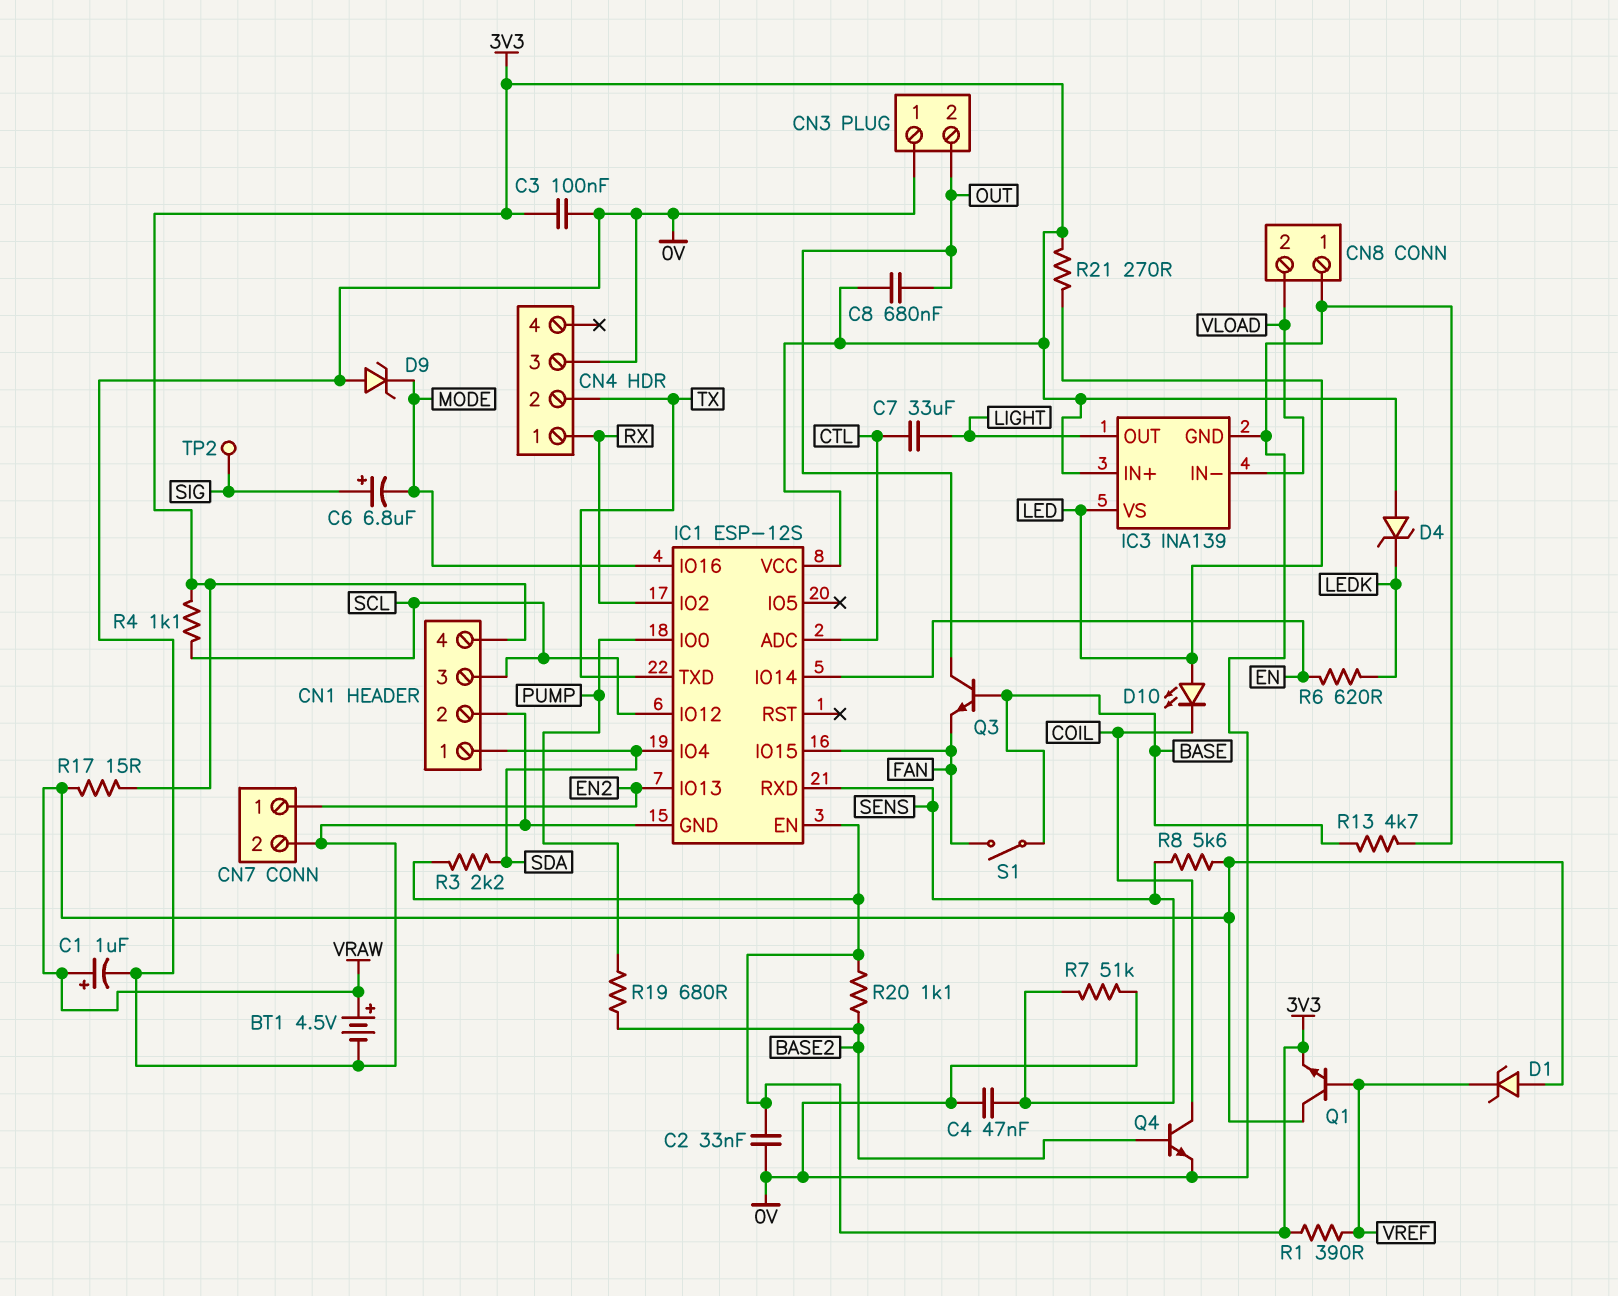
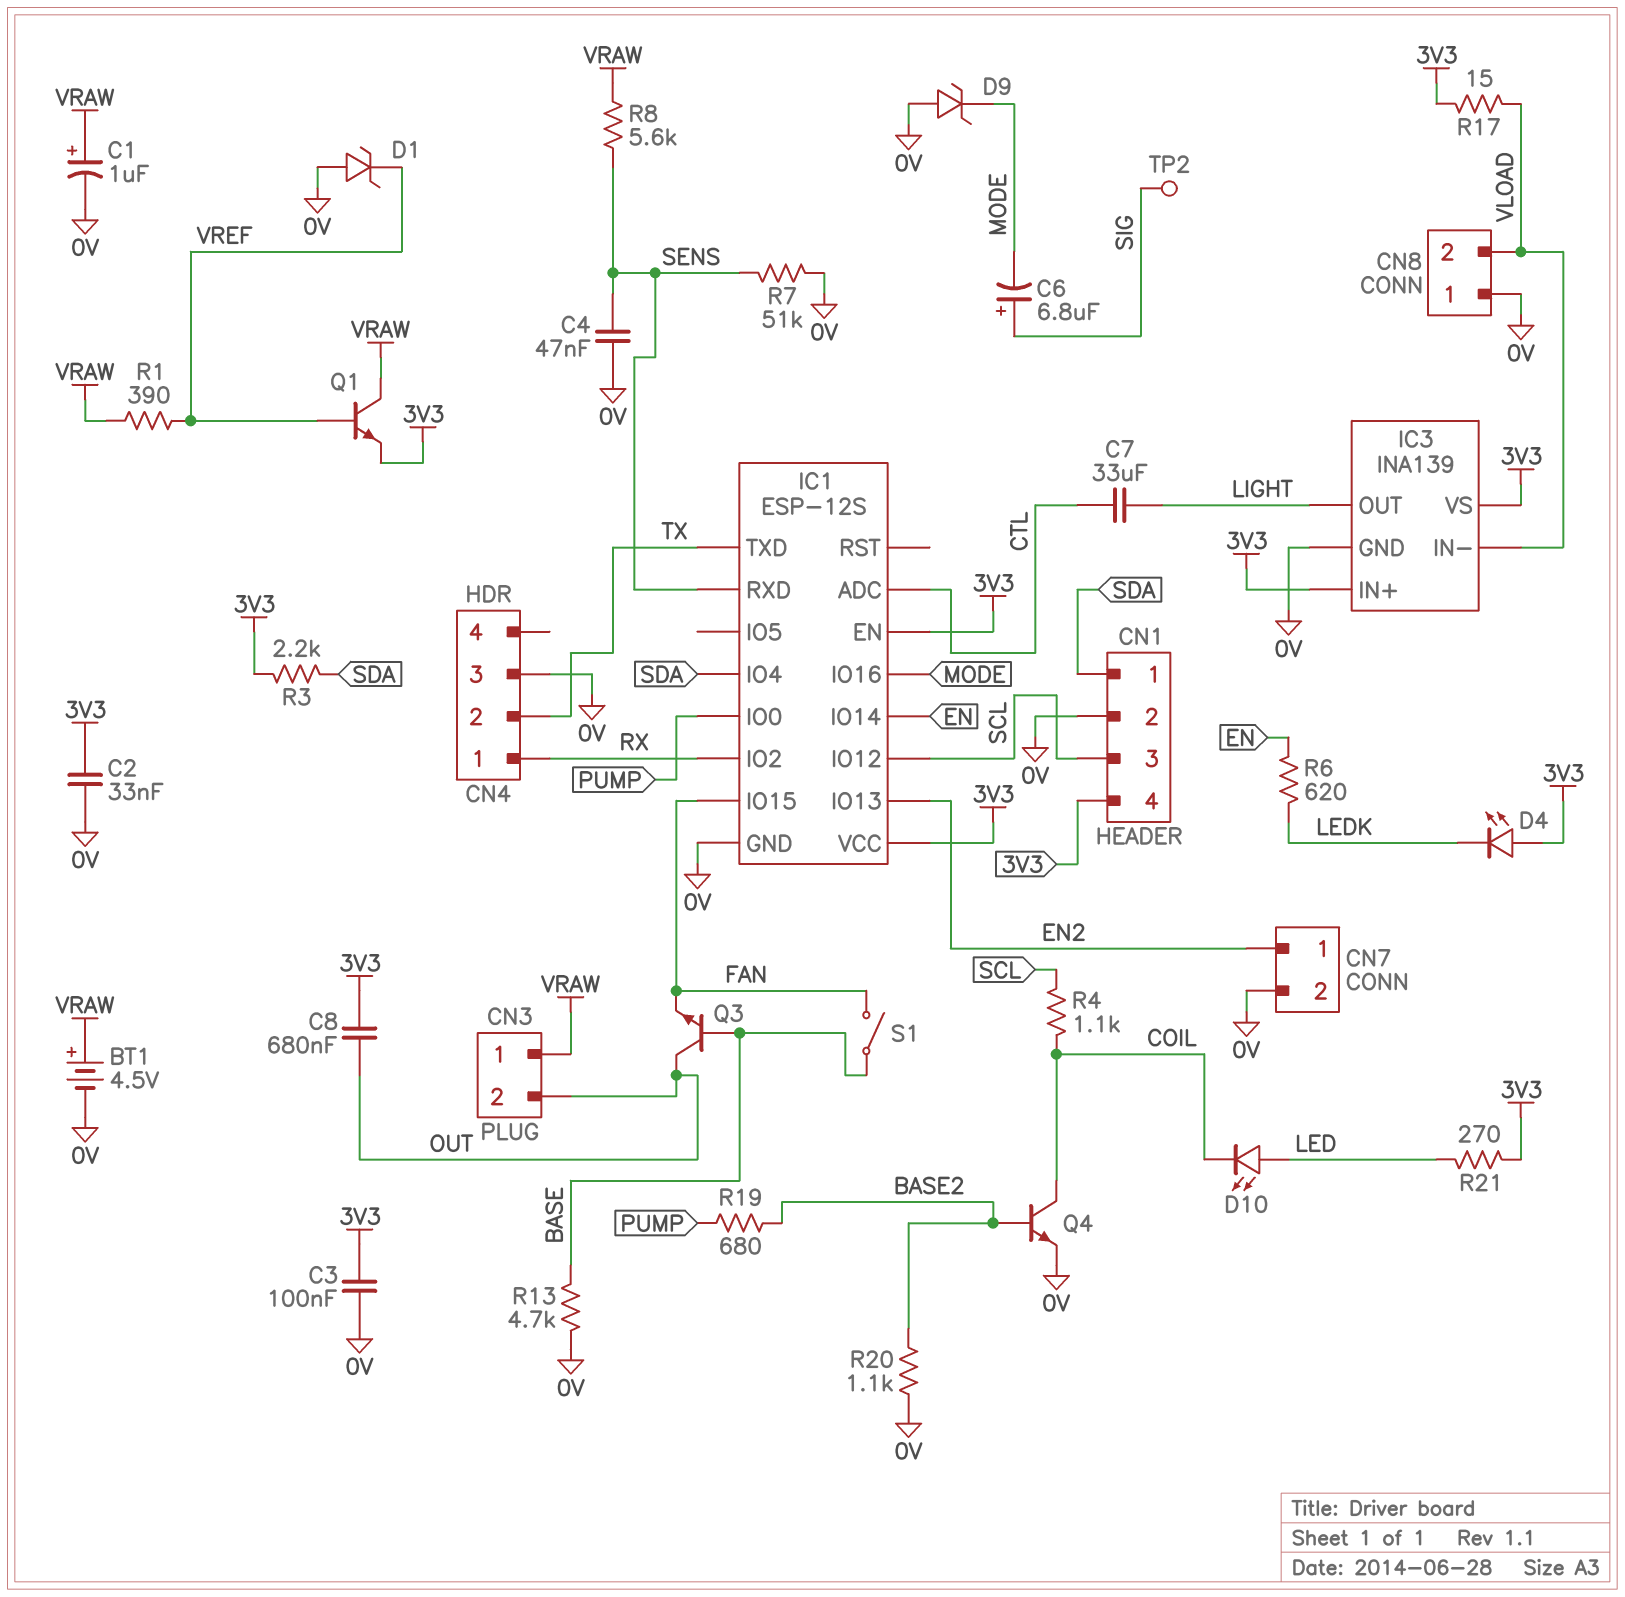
CN3 pin 1: 0V -> VRAW
D1: zener (A VRAW, K VREF) -> zener (A 0V, K VREF)
D4: zener (A 3V3, K LEDK) -> LED (A 3V3, K LEDK)
IC3 pin VS: LED -> 3V3
R1: 390 (3V3, VREF) -> 390 (VRAW, VREF)
R4: 1.1k (3V3, SCL) -> 1.1k (COIL, SCL)
R17: 15 (3V3, VRAW) -> 15 (3V3, VLOAD)
R20: 1.1k (3V3, BASE2) -> 1.1k (0V, BASE2)

